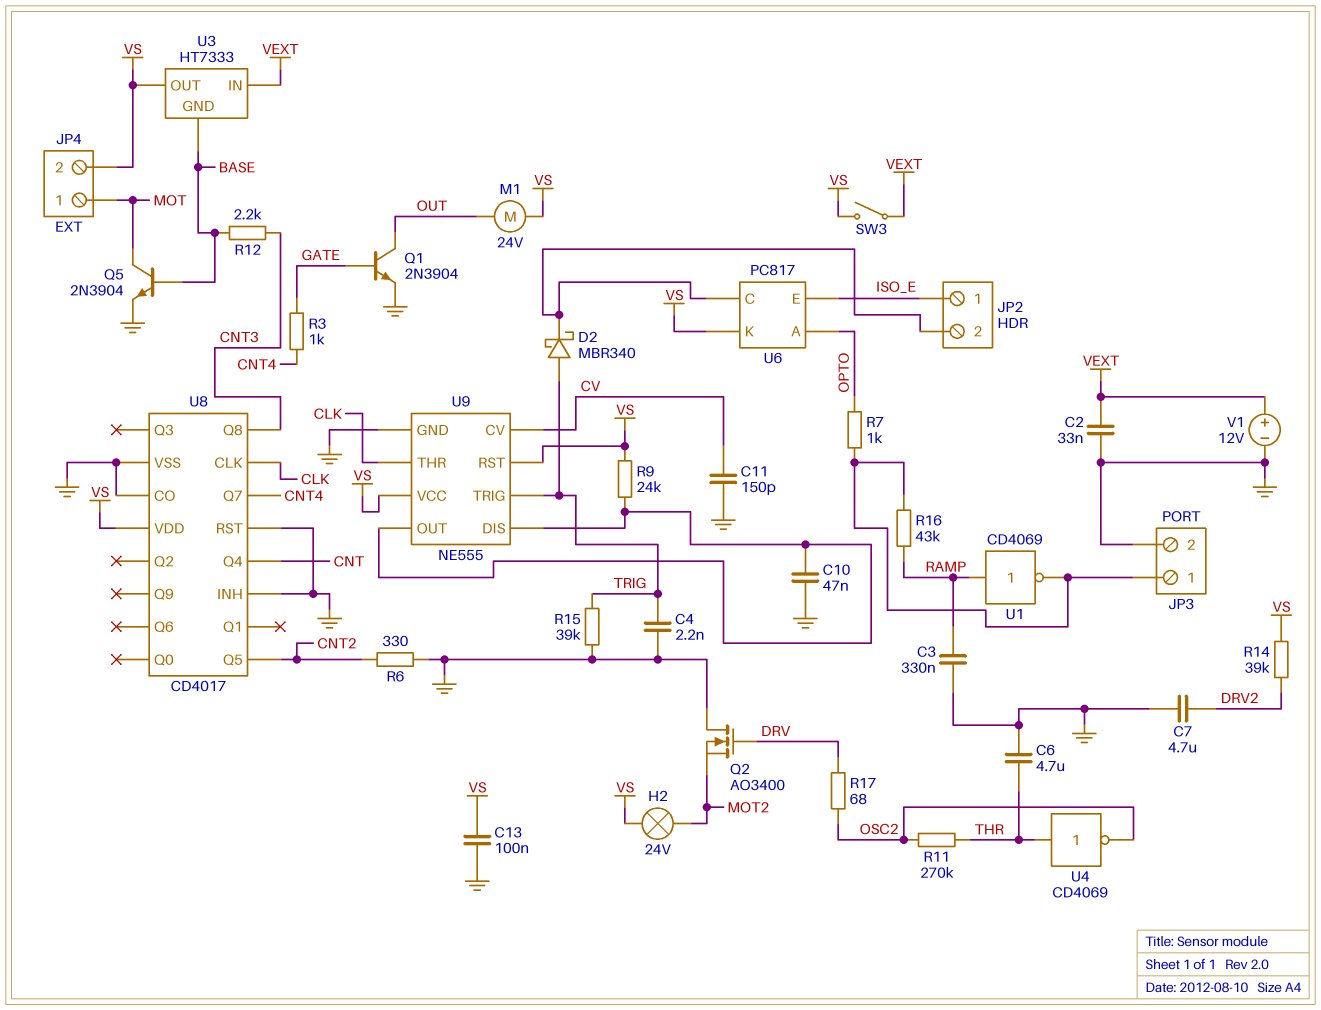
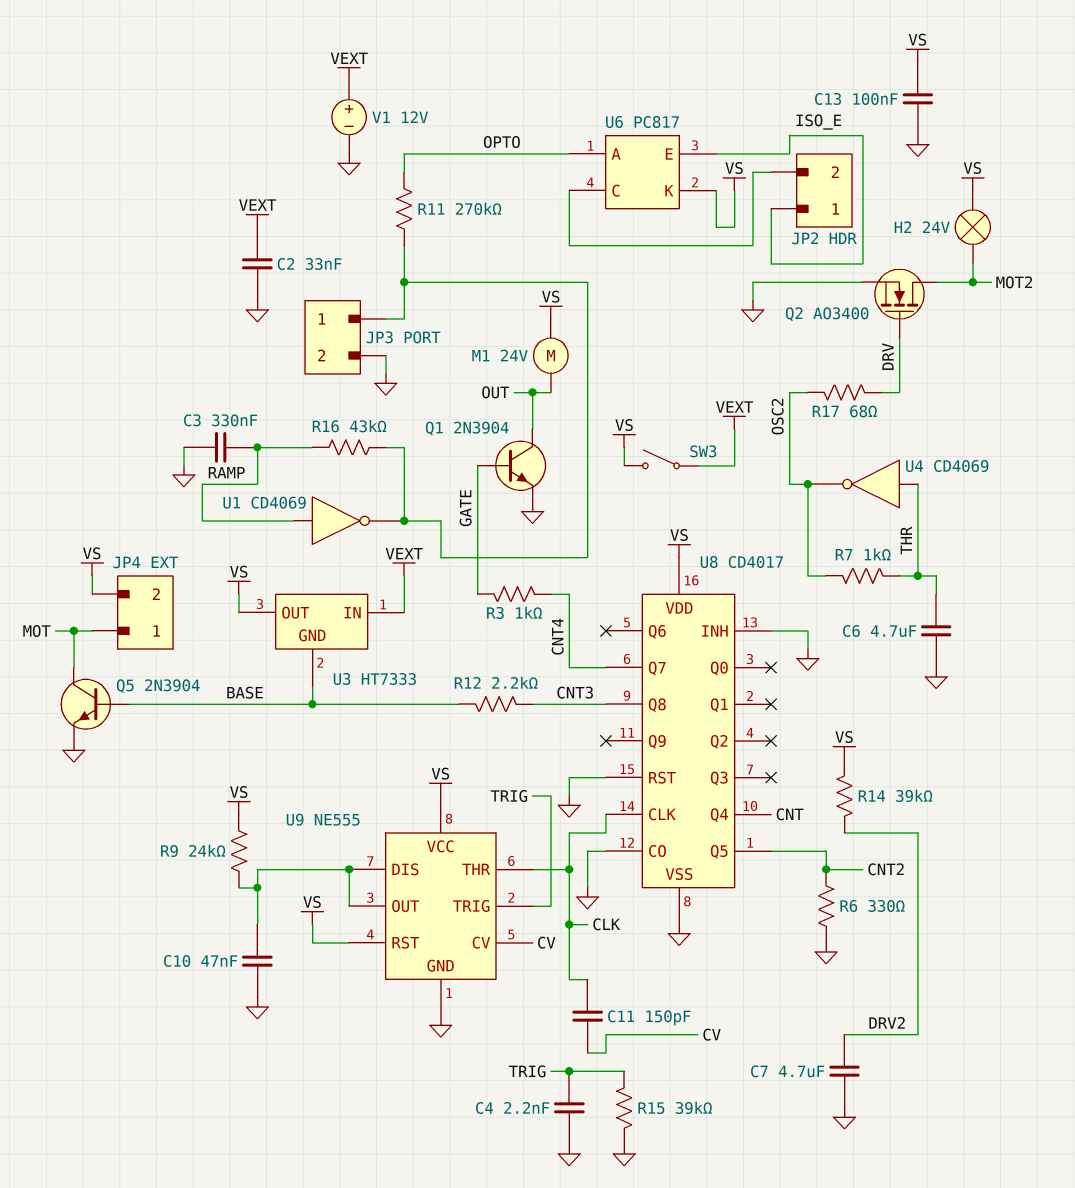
C11: 150pF (CV, GND) -> 150pF (CLK, CV)
D2: schottky MBR340 (A TRIG, K JP2/2) -> none
Q2: NMOS AO3400 (G DRV, D GND, S MOT2) -> NMOS AO3400 (G DRV, D MOT2, S GND)
R7: 1k (JP3/1, OPTO) -> 1k (OSC2, THR)
R11: 270k (OSC2, THR) -> 270k (JP3/1, OPTO)

